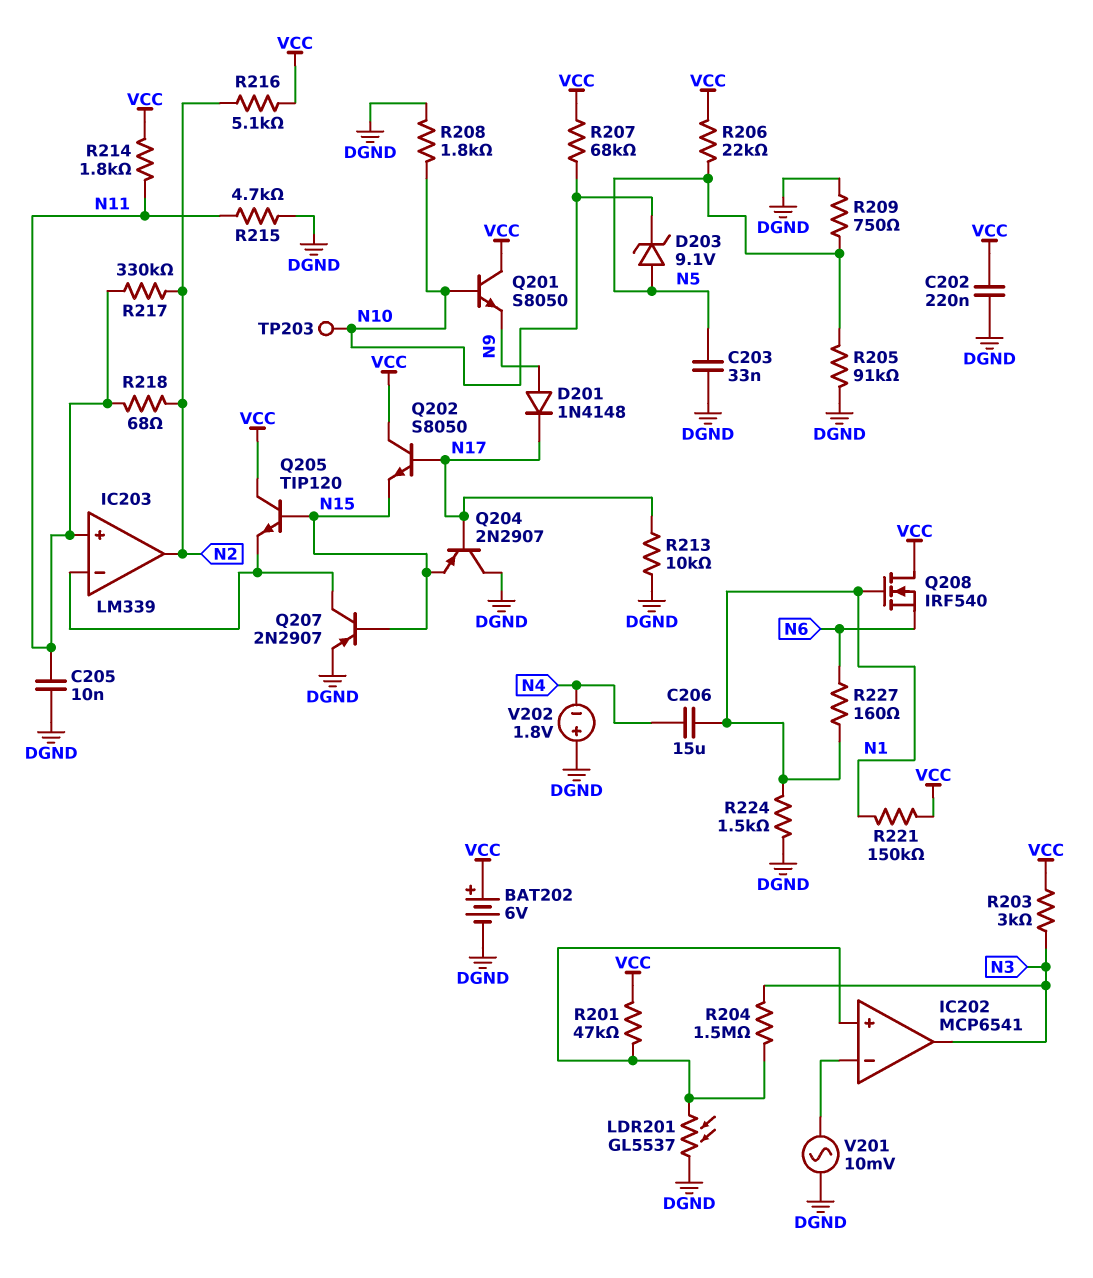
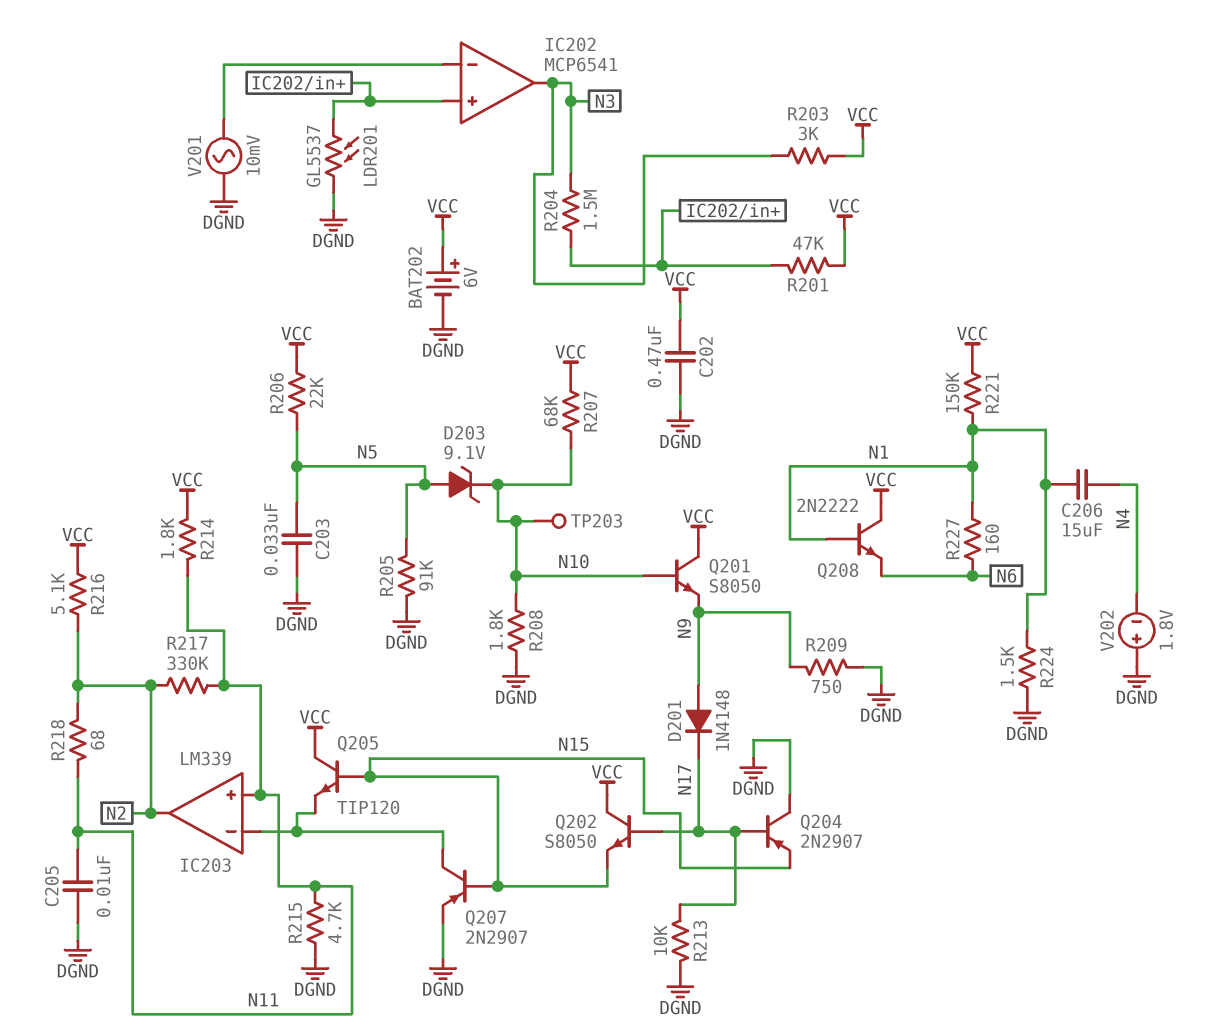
C202: 220nF (DGND, VCC) -> 470nF (DGND, VCC)
Q208: NMOS IRF540 (G N1, D VCC, S N6) -> NPN 2N2222 (B N1, C VCC, E N6)
R209: 750 (DGND, N5) -> 750 (DGND, N9)

